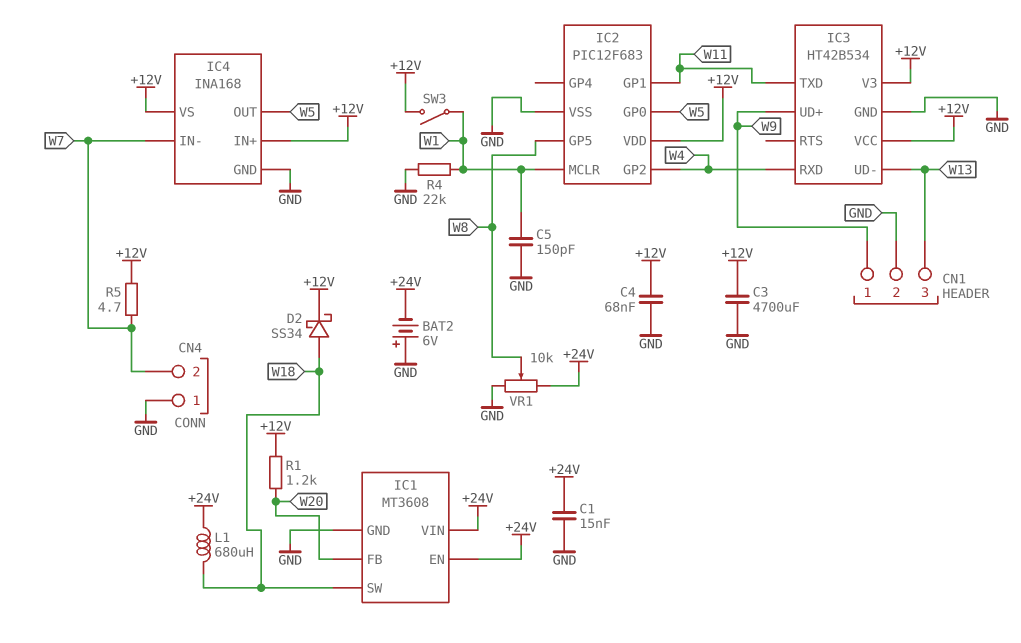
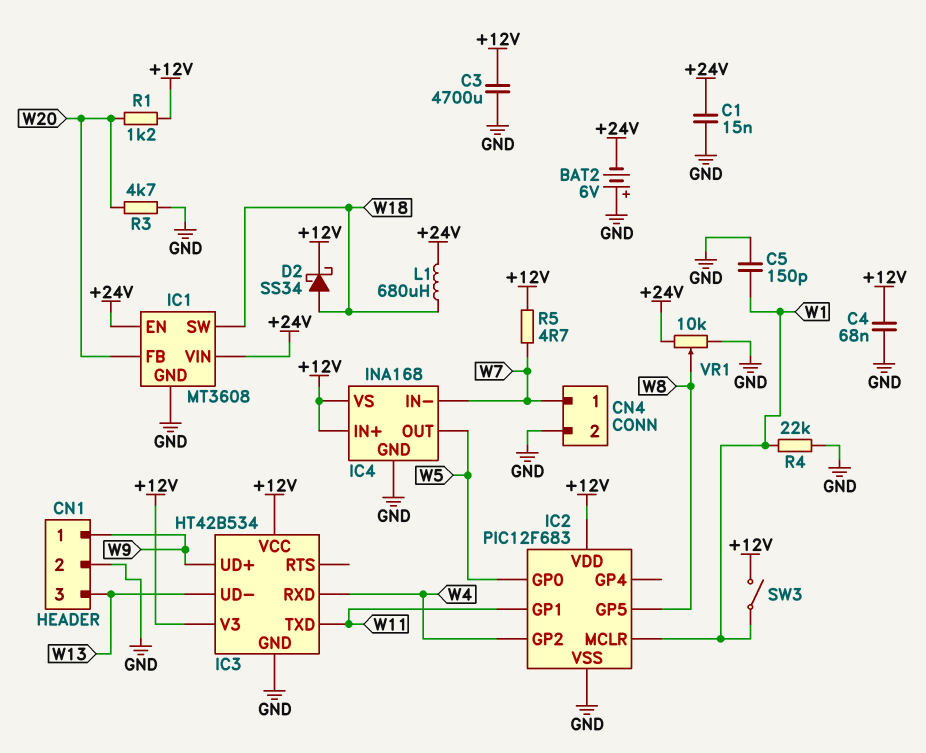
CN4 pin 1: GND -> W7
CN4 pin 2: W7 -> GND
R3: none -> 4.7k (GND, W20)

